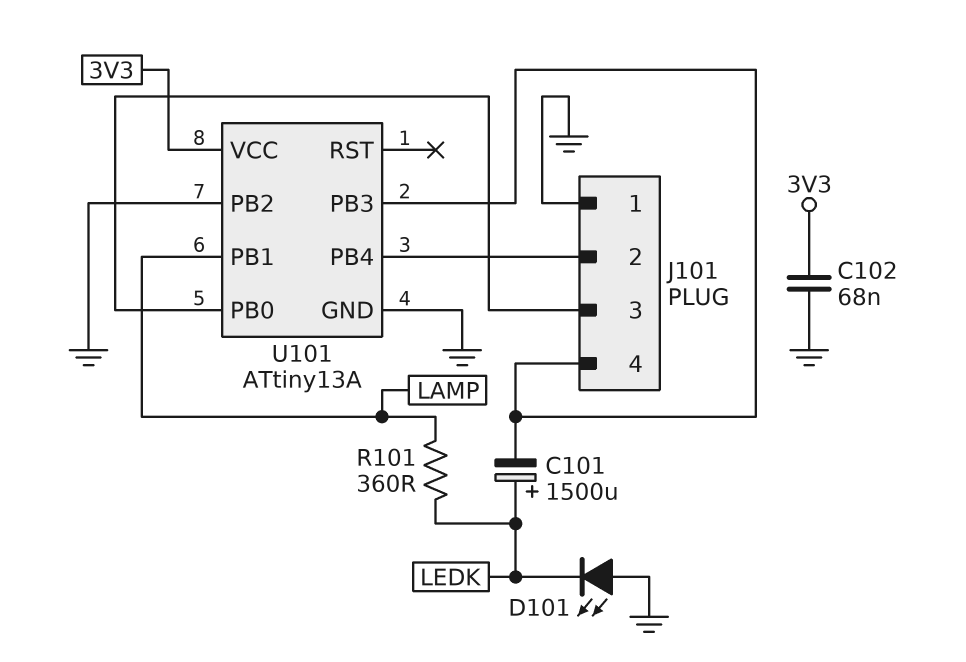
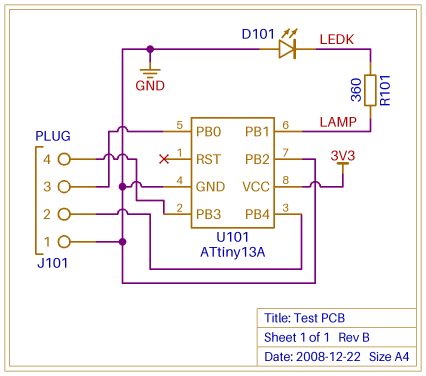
C101: 1500uF (plus LEDK, minus J101/4) -> none
C102: 68nF (3V3, GND) -> none

